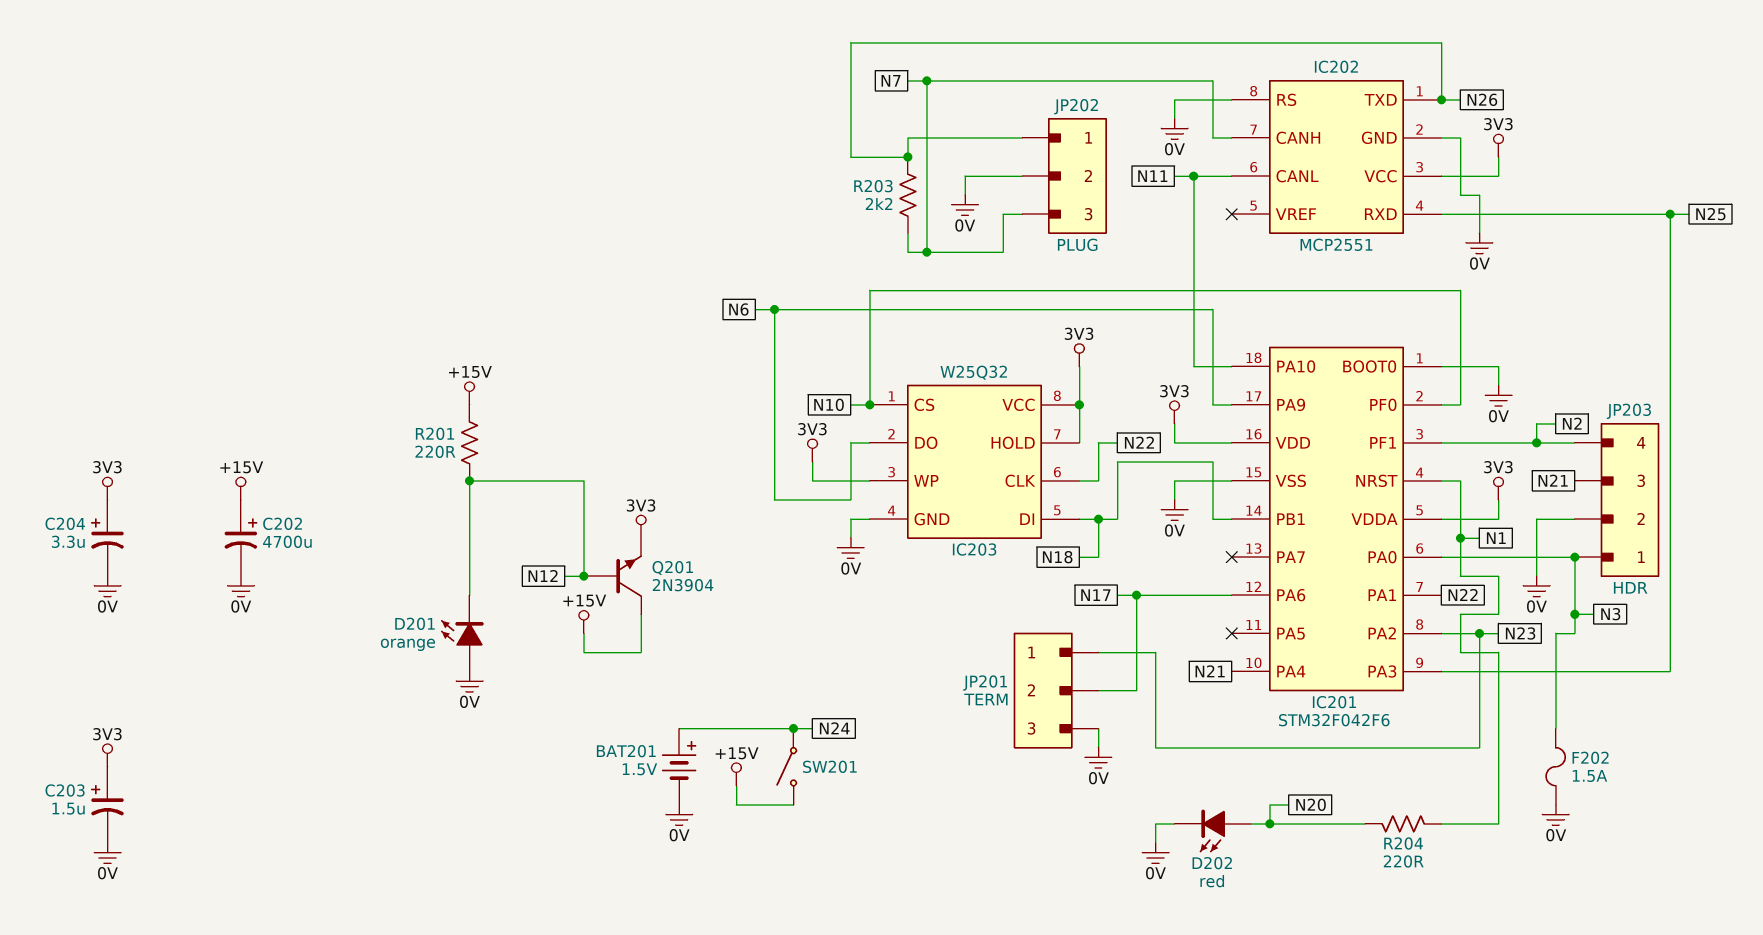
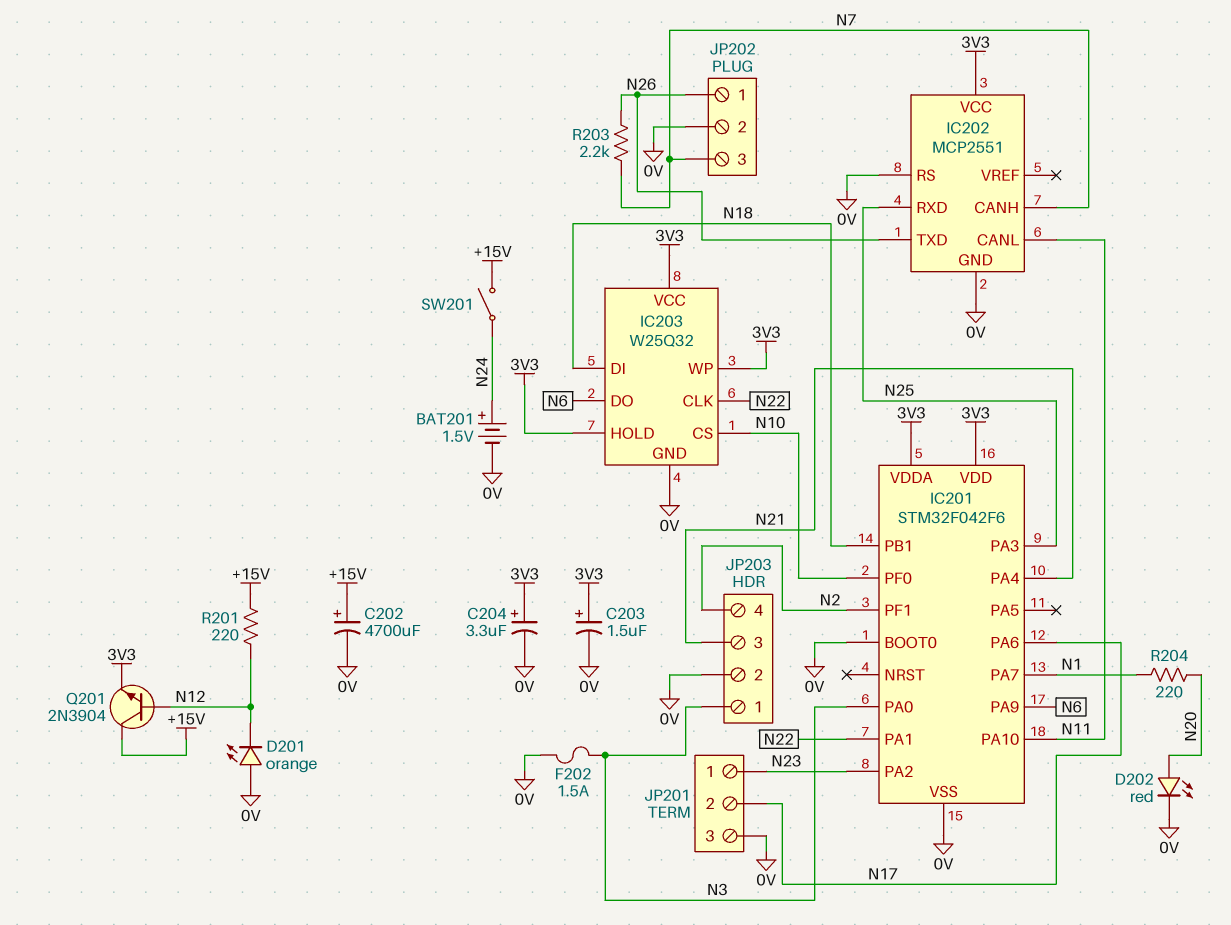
IC201 pin NRST: N1 -> none
IC201 pin PA7: none -> N1

